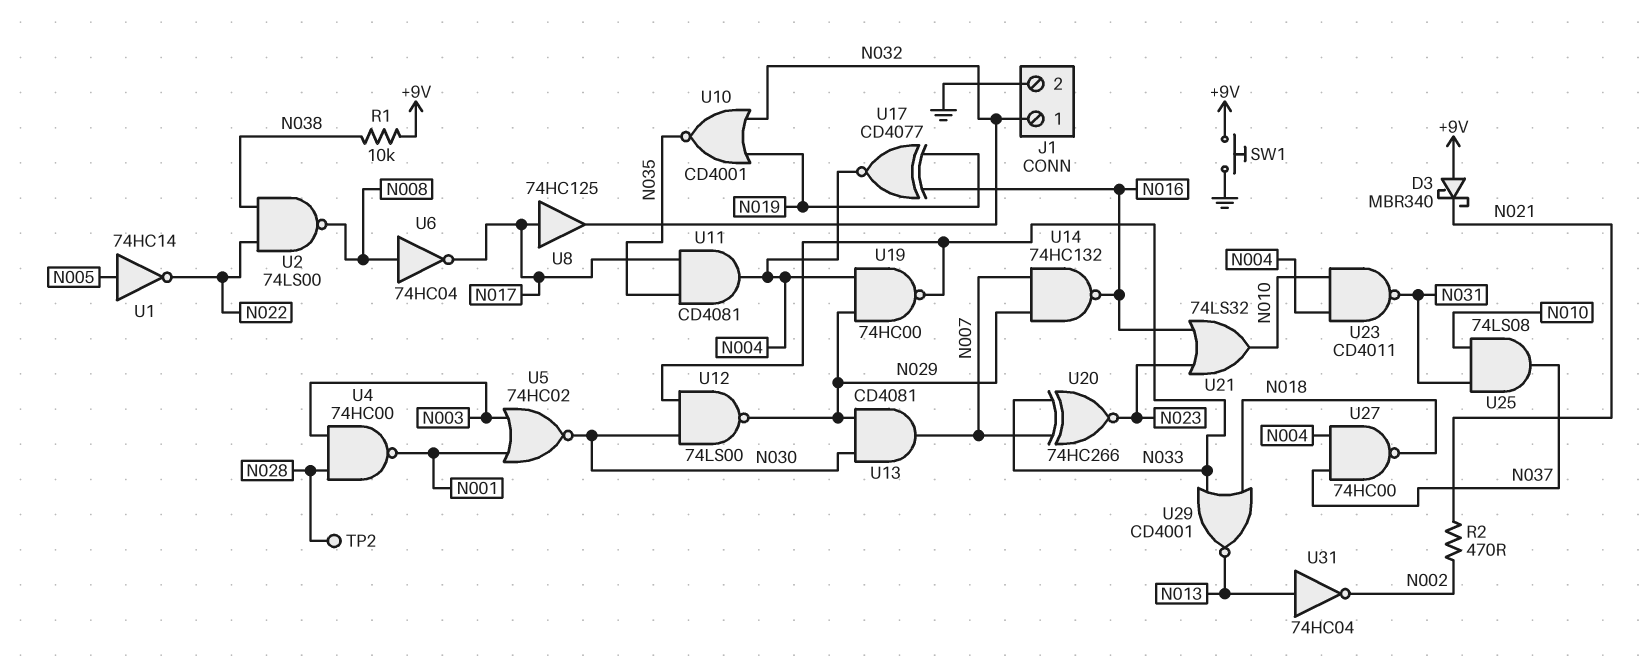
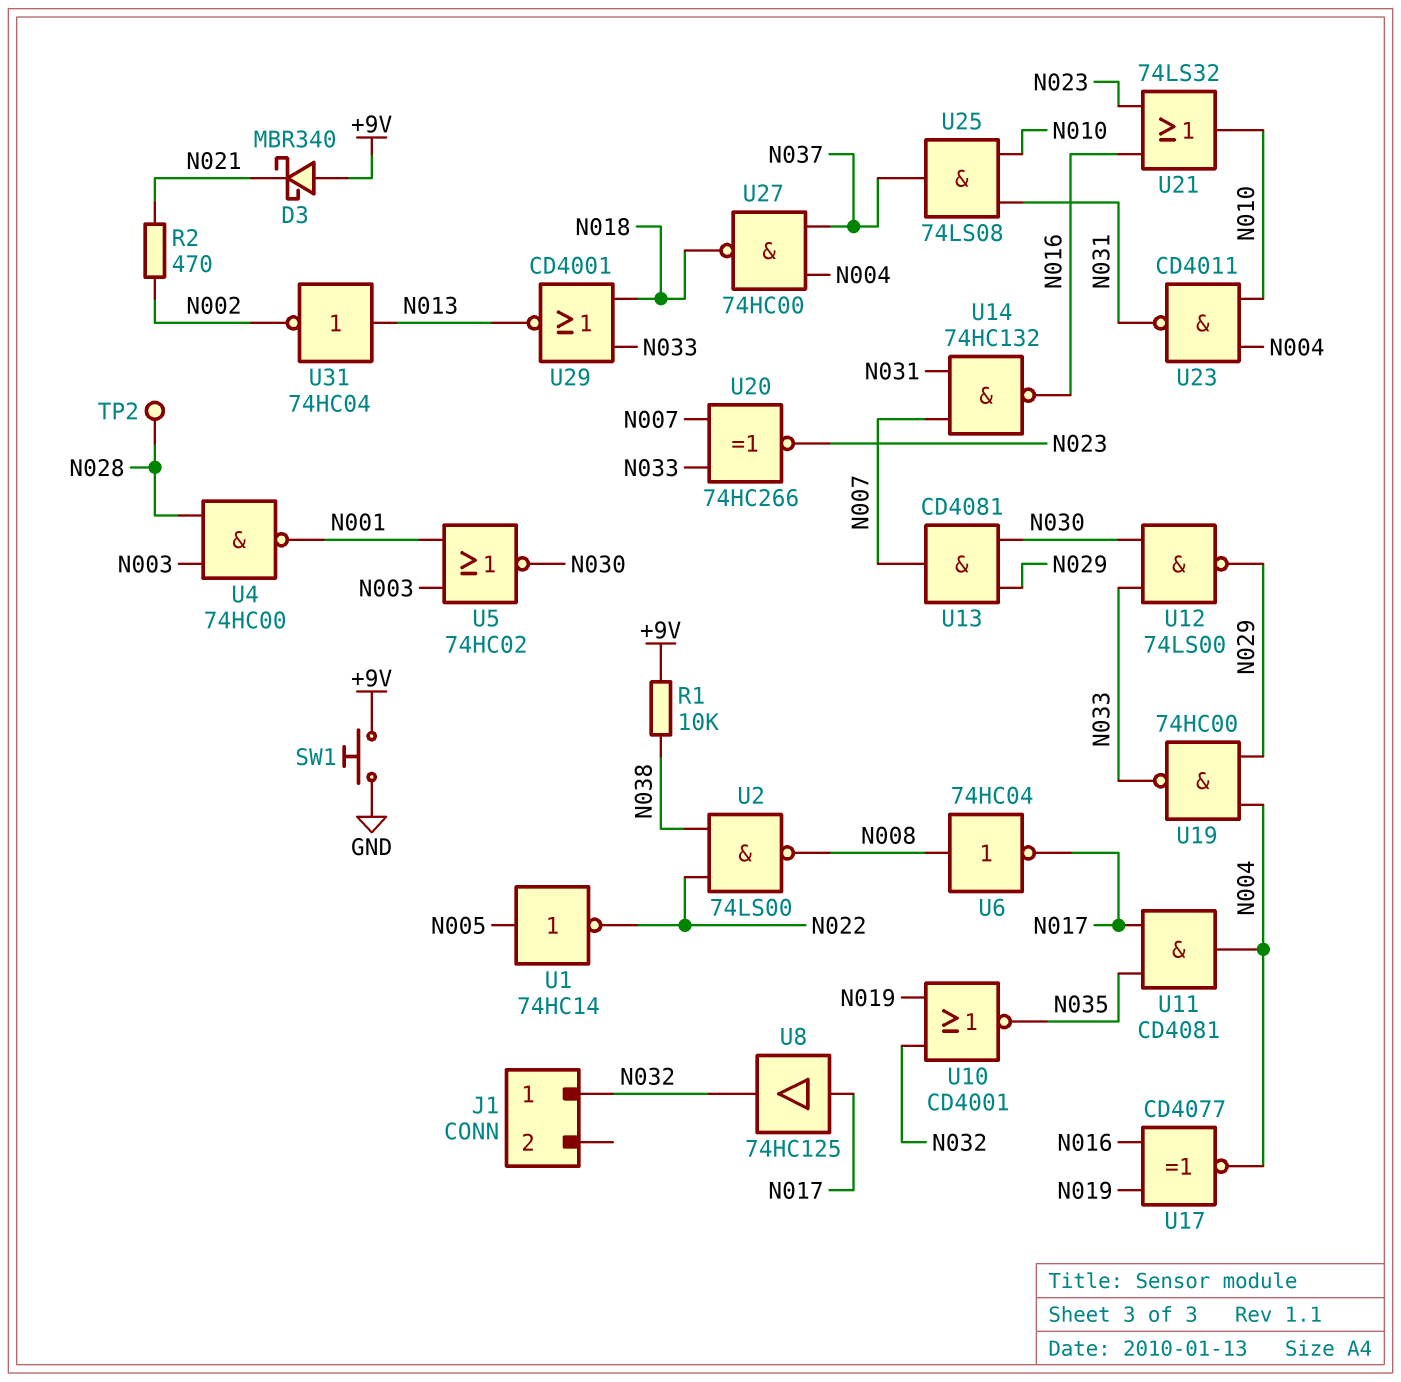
J1 pin 2: GND -> none
U14: NAND 74HC132 (in N007, in N029, out N016) -> NAND 74HC132 (in N007, in N031, out N016)

